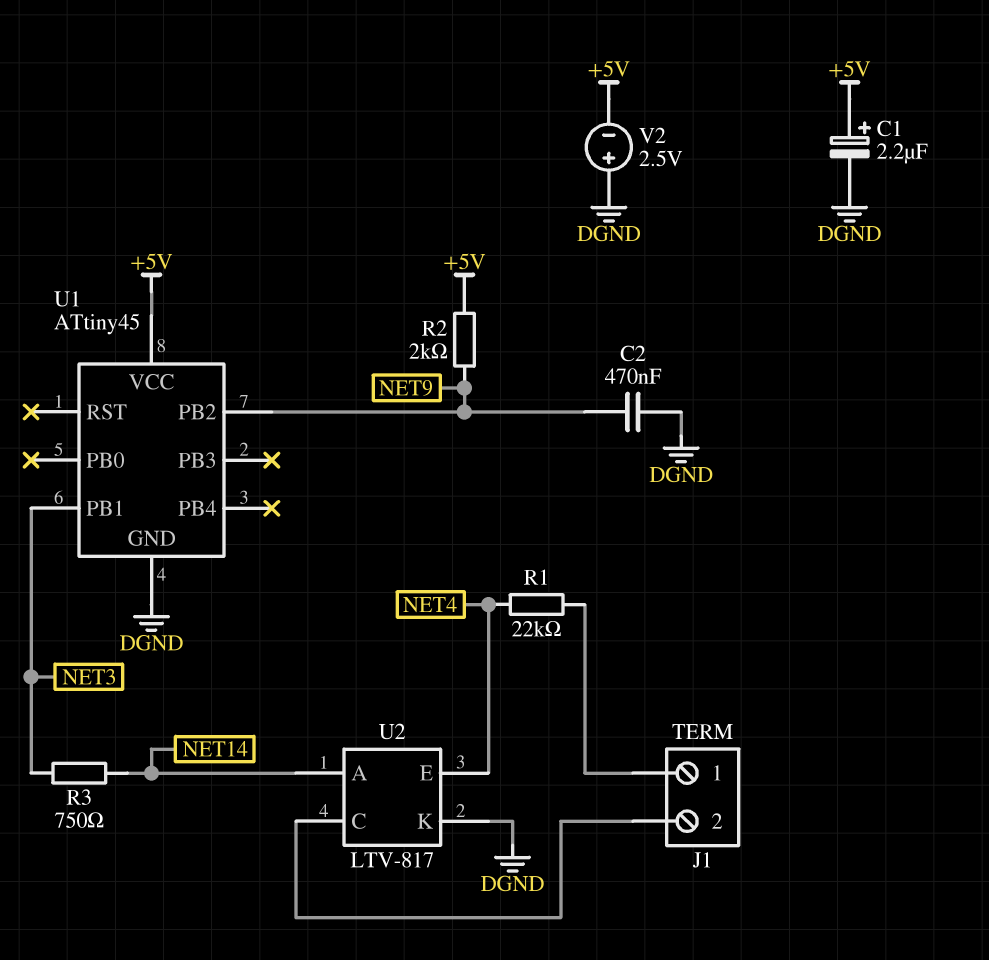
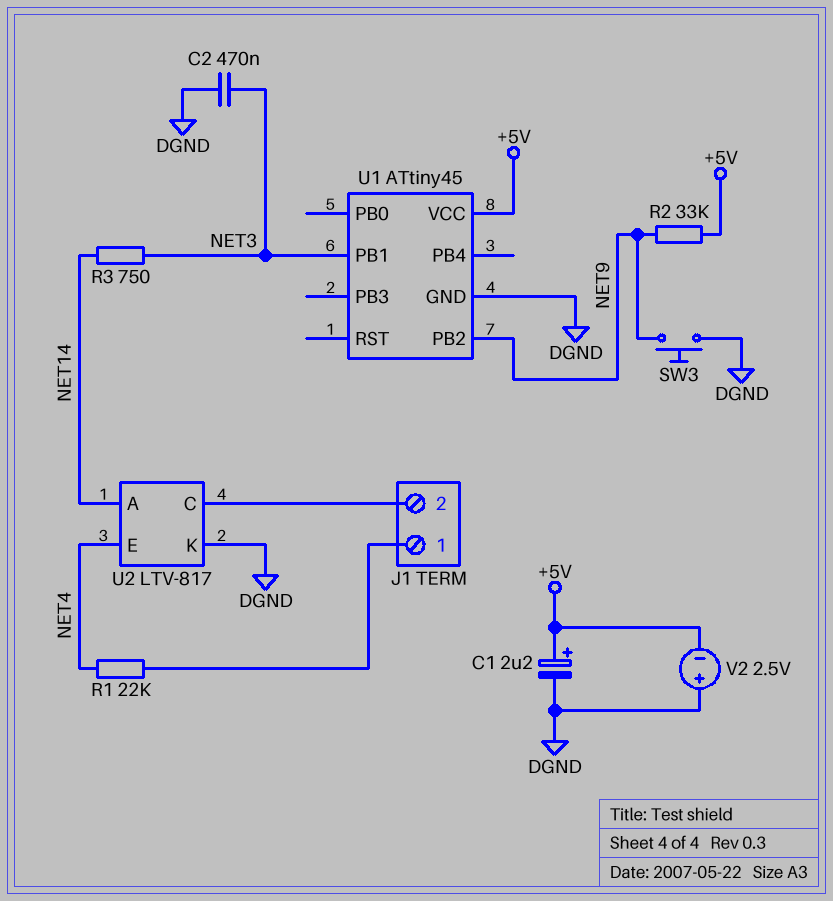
C2: 470nF (DGND, NET9) -> 470nF (DGND, NET3)
R2: 2k (+5V, NET9) -> 33k (+5V, NET9)
SW3: none -> button (DGND, NET9)

